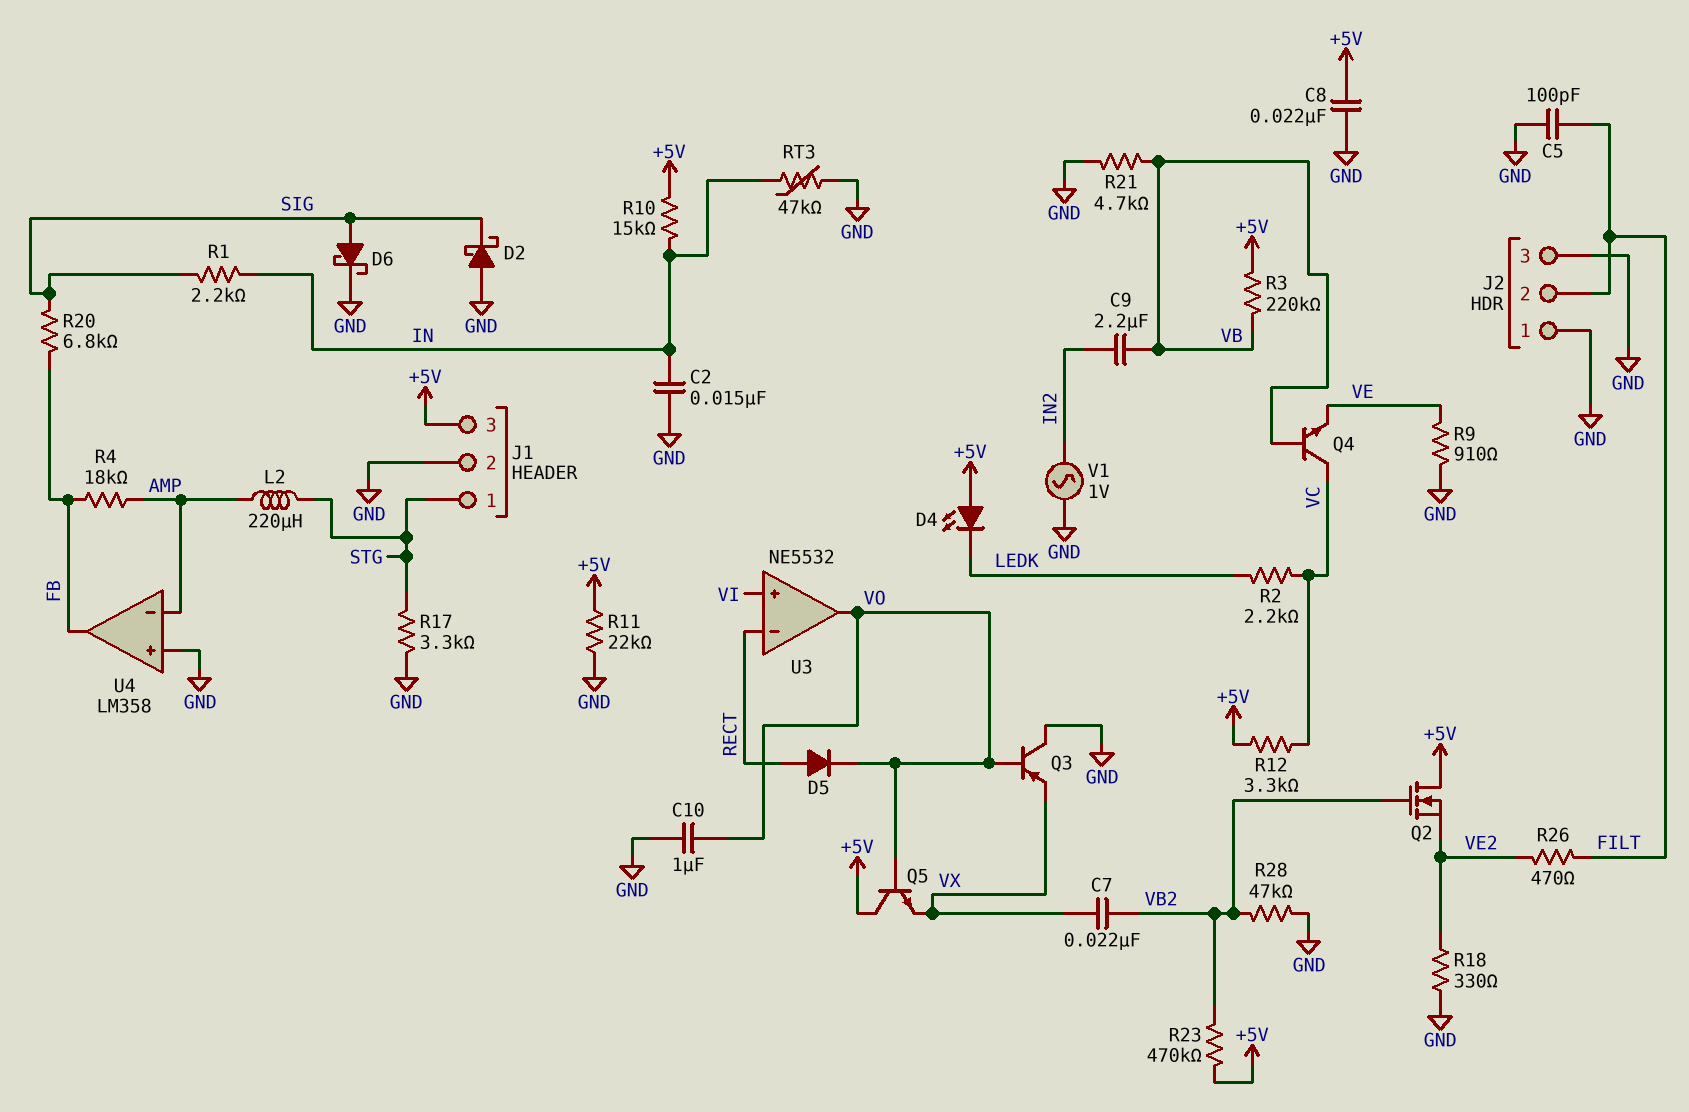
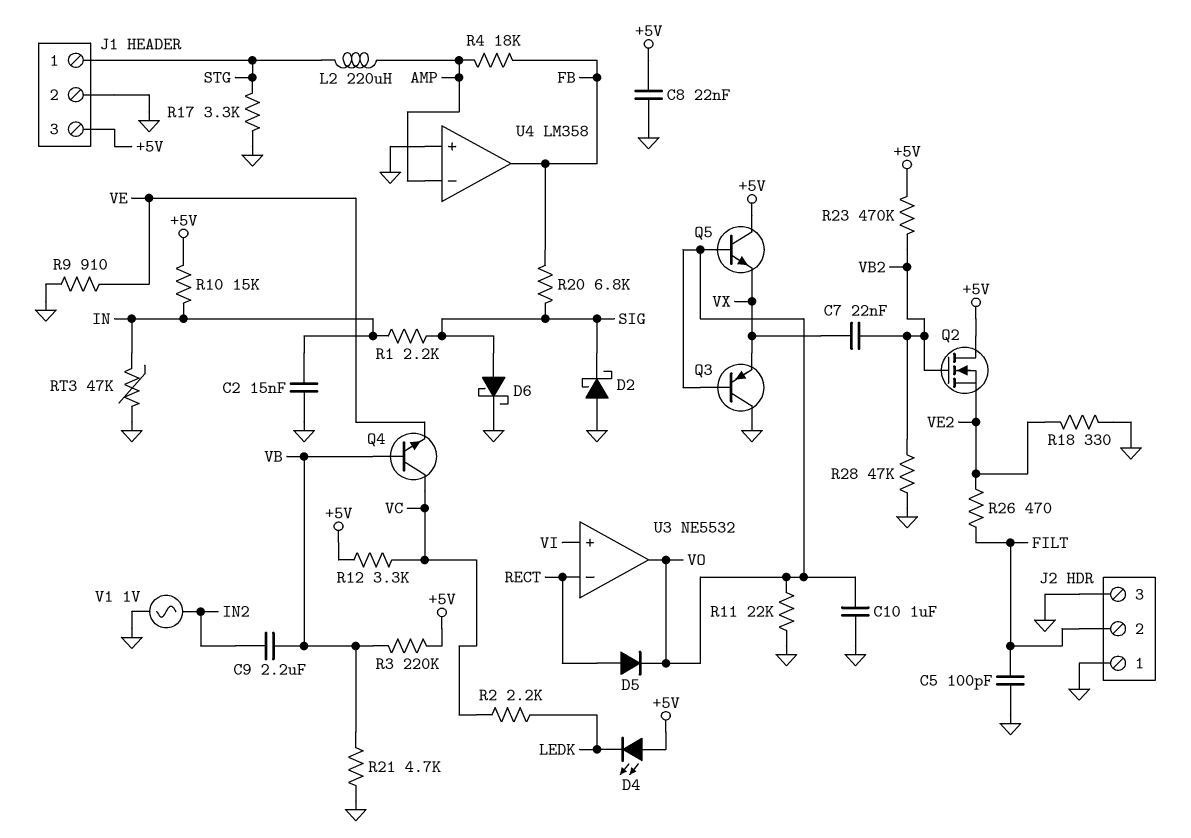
R11: 22k (+5V, GND) -> 22k (GND, VO)

